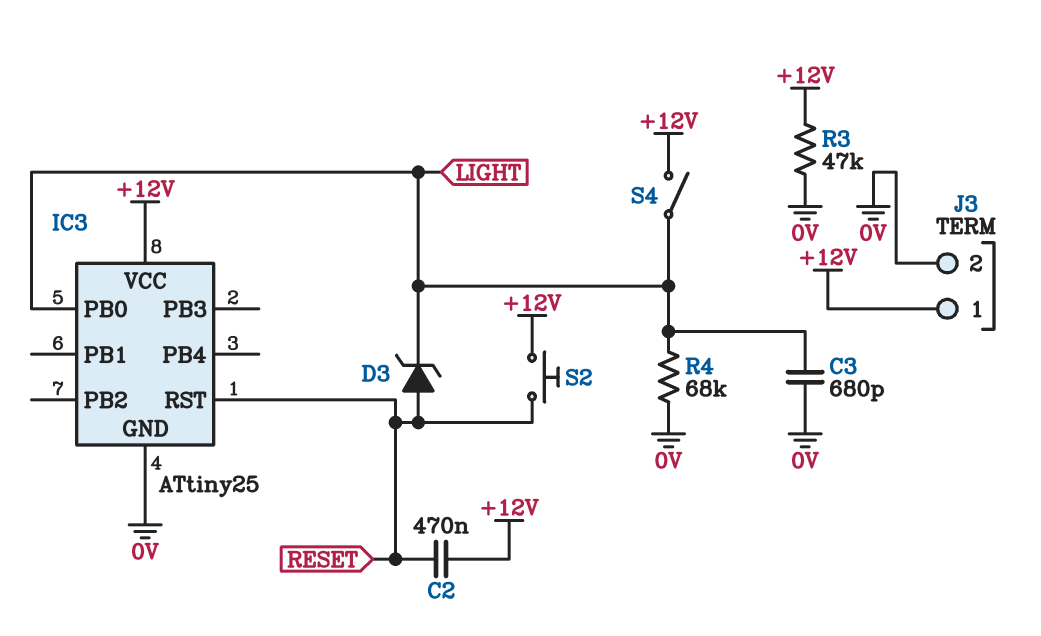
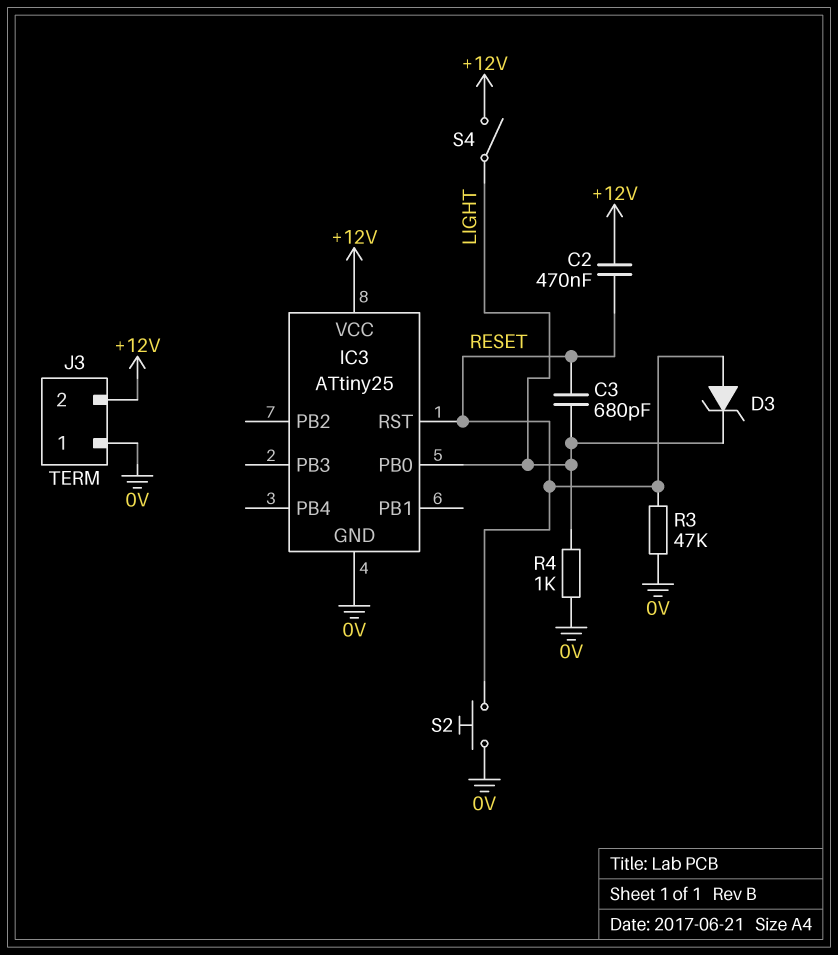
C3: 680pF (0V, LIGHT) -> 680pF (LIGHT, RESET)
J3 pin 1: +12V -> 0V
J3 pin 2: 0V -> +12V
R3: 47k (+12V, 0V) -> 47k (0V, RESET)
R4: 68k (0V, LIGHT) -> 1k (0V, LIGHT)
S2: button (+12V, RESET) -> button (0V, RESET)

